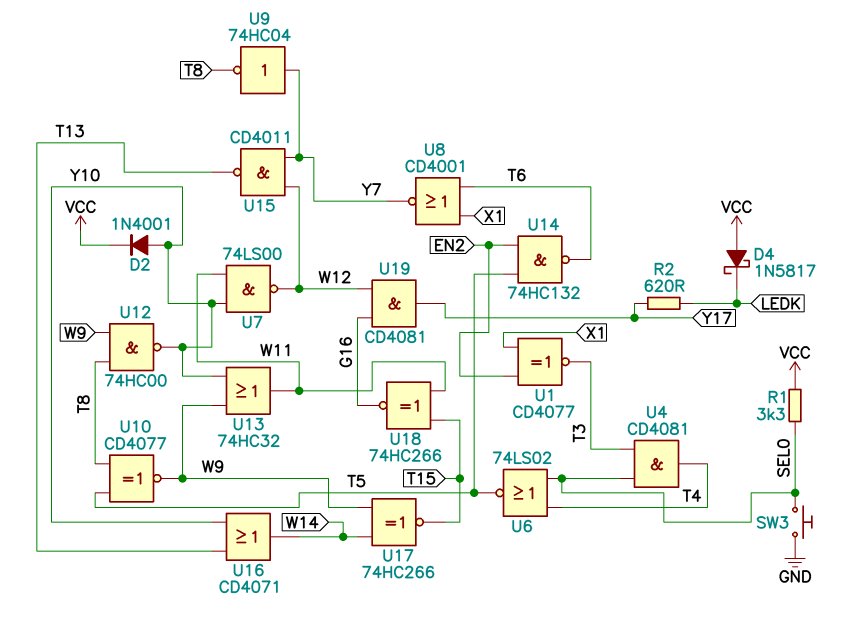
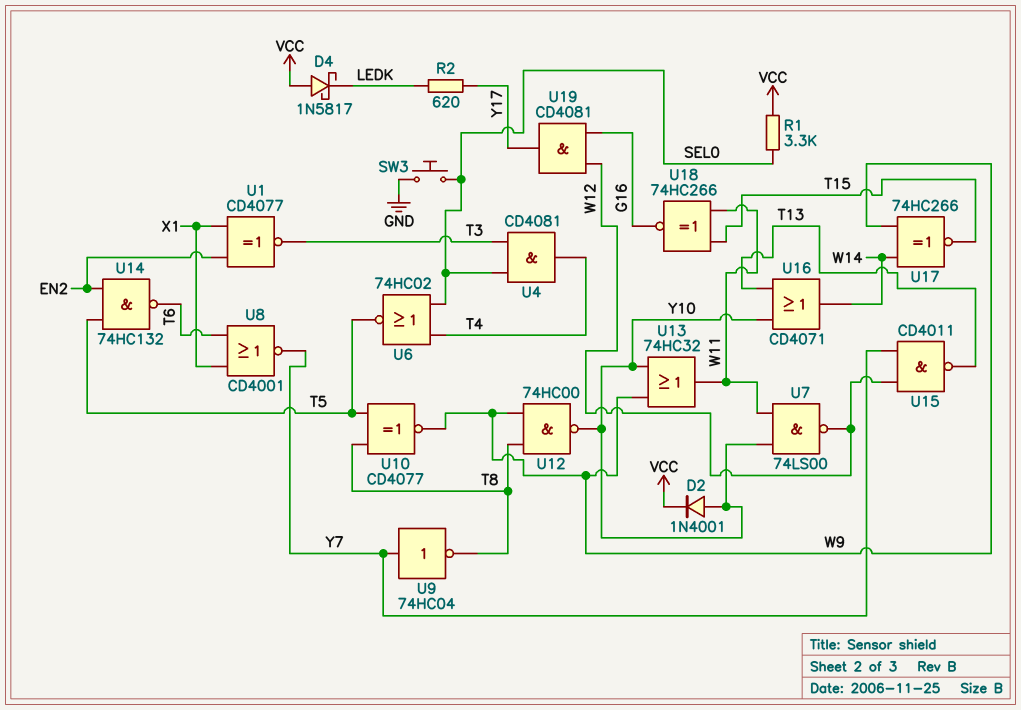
U6: NOR 74LS02 (in SEL0, in T4, out T5) -> NOR 74HC02 (in SEL0, in T4, out T5)

